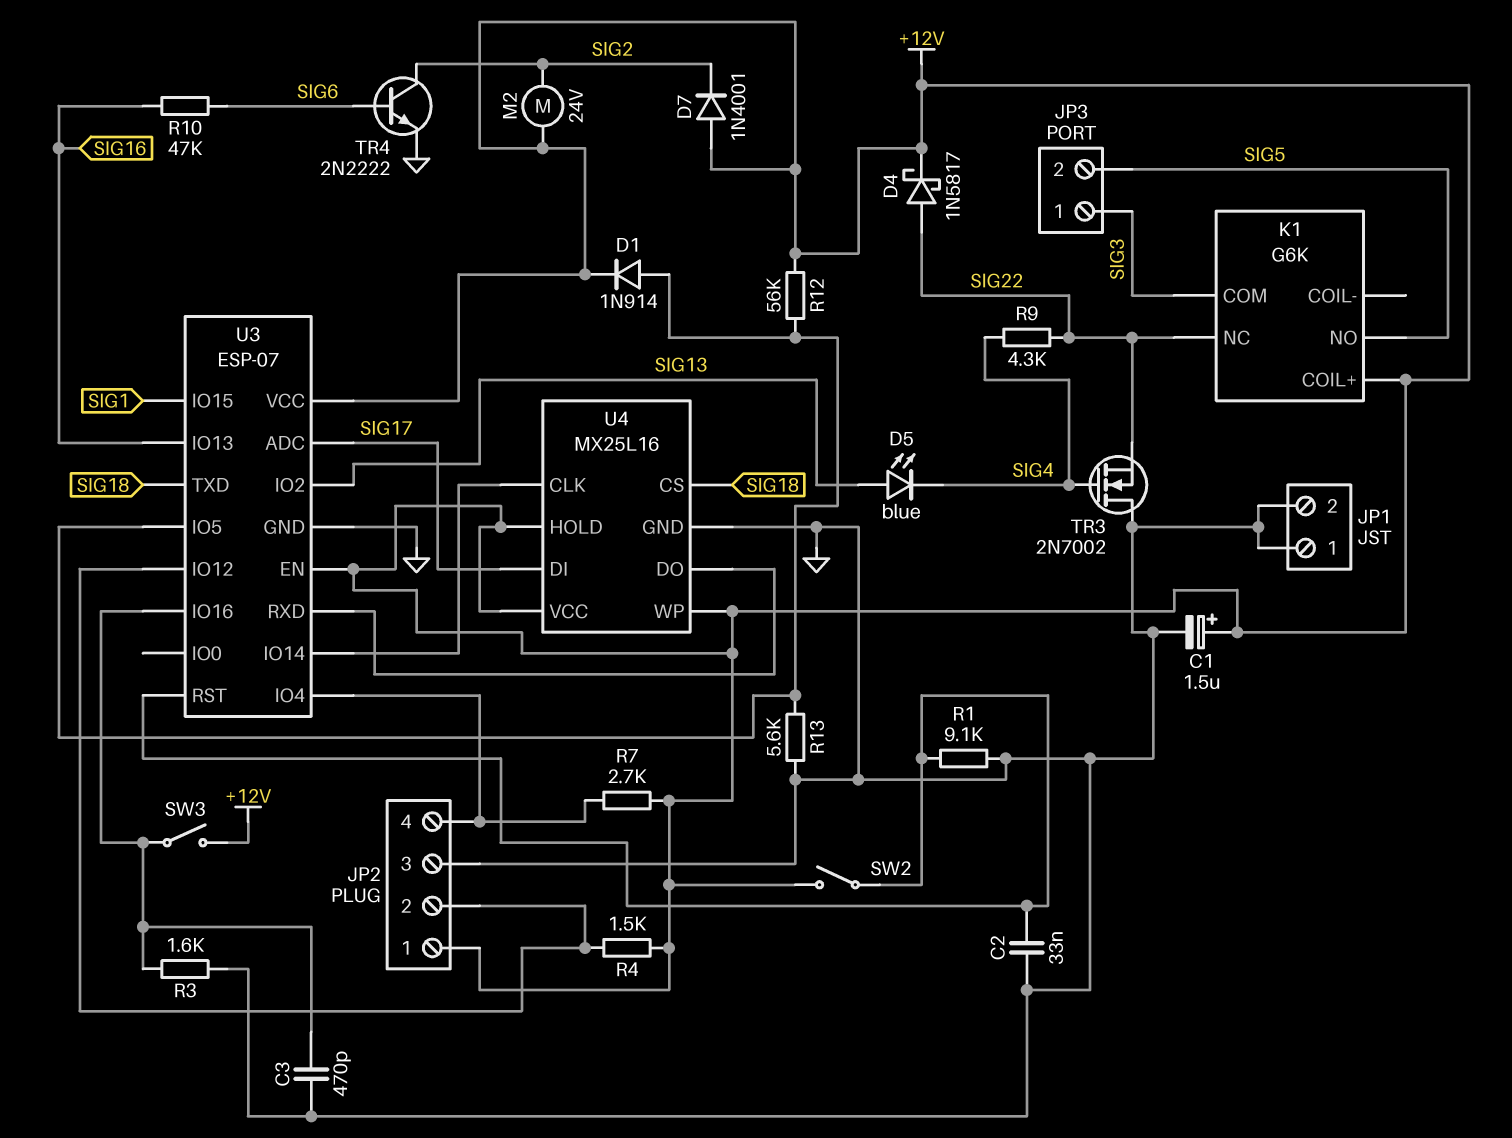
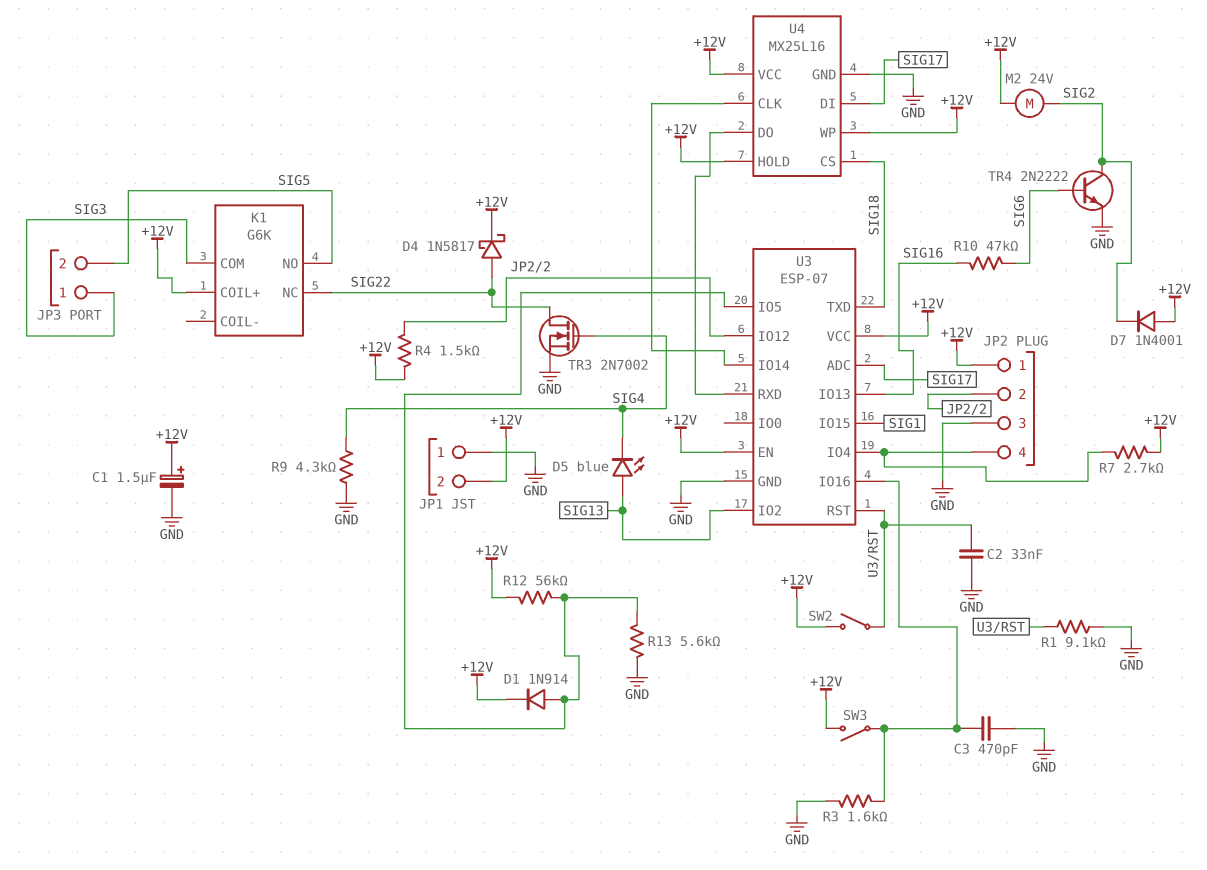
JP1 pin 2: GND -> +12V
R9: 4.3k (SIG4, SIG22) -> 4.3k (GND, SIG4)
TR3: NMOS 2N7002 (G SIG4, D GND, S SIG22) -> NMOS 2N7002 (G SIG4, D SIG22, S GND)

